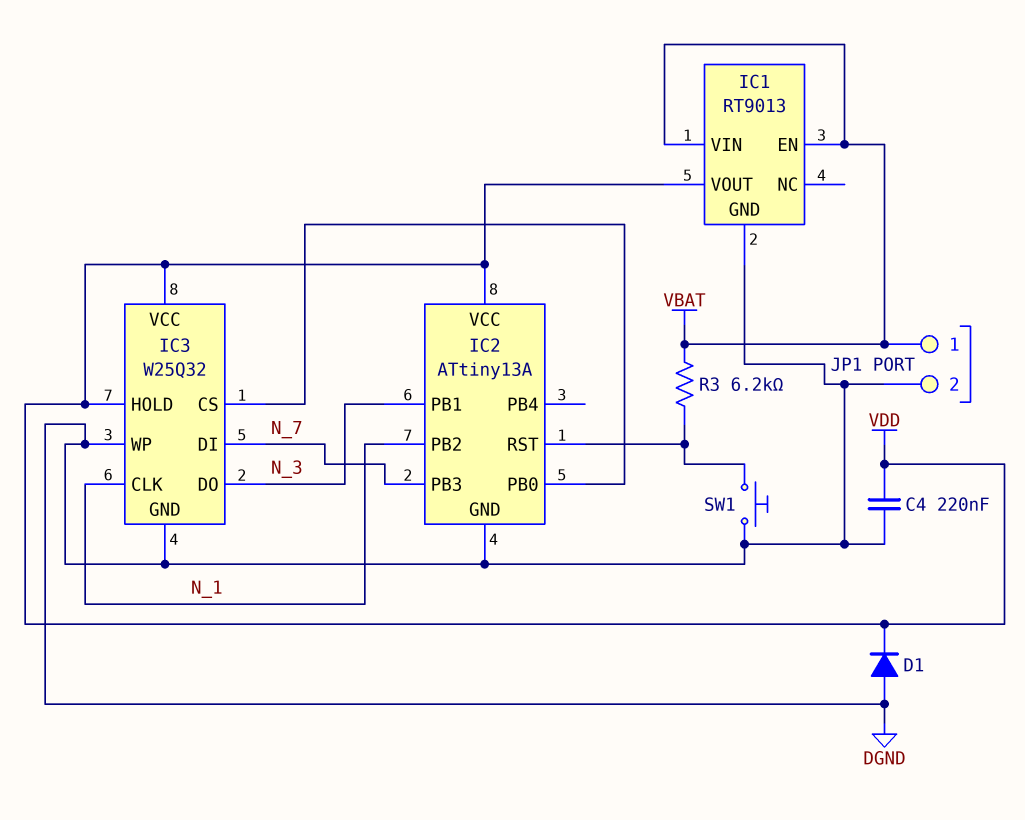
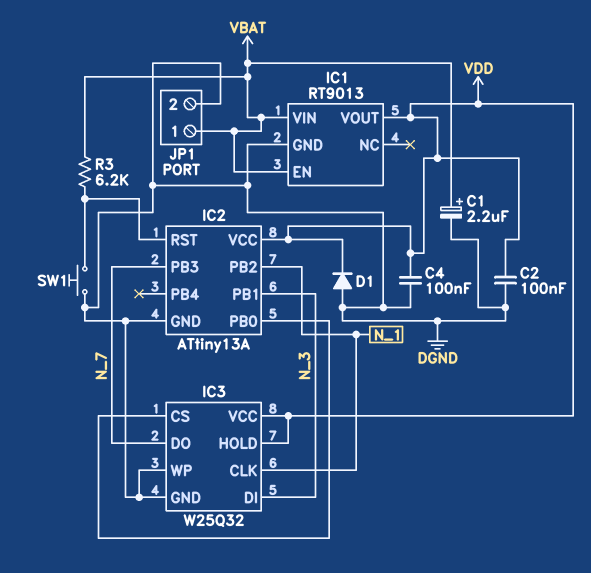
C1: none -> 2.2uF (plus VBAT, minus DGND)
C2: none -> 100nF (DGND, VDD)
C4: 220nF (DGND, VDD) -> 100nF (DGND, VDD)
IC3 pin DI: N_7 -> N_3
IC3 pin DO: N_3 -> N_7

